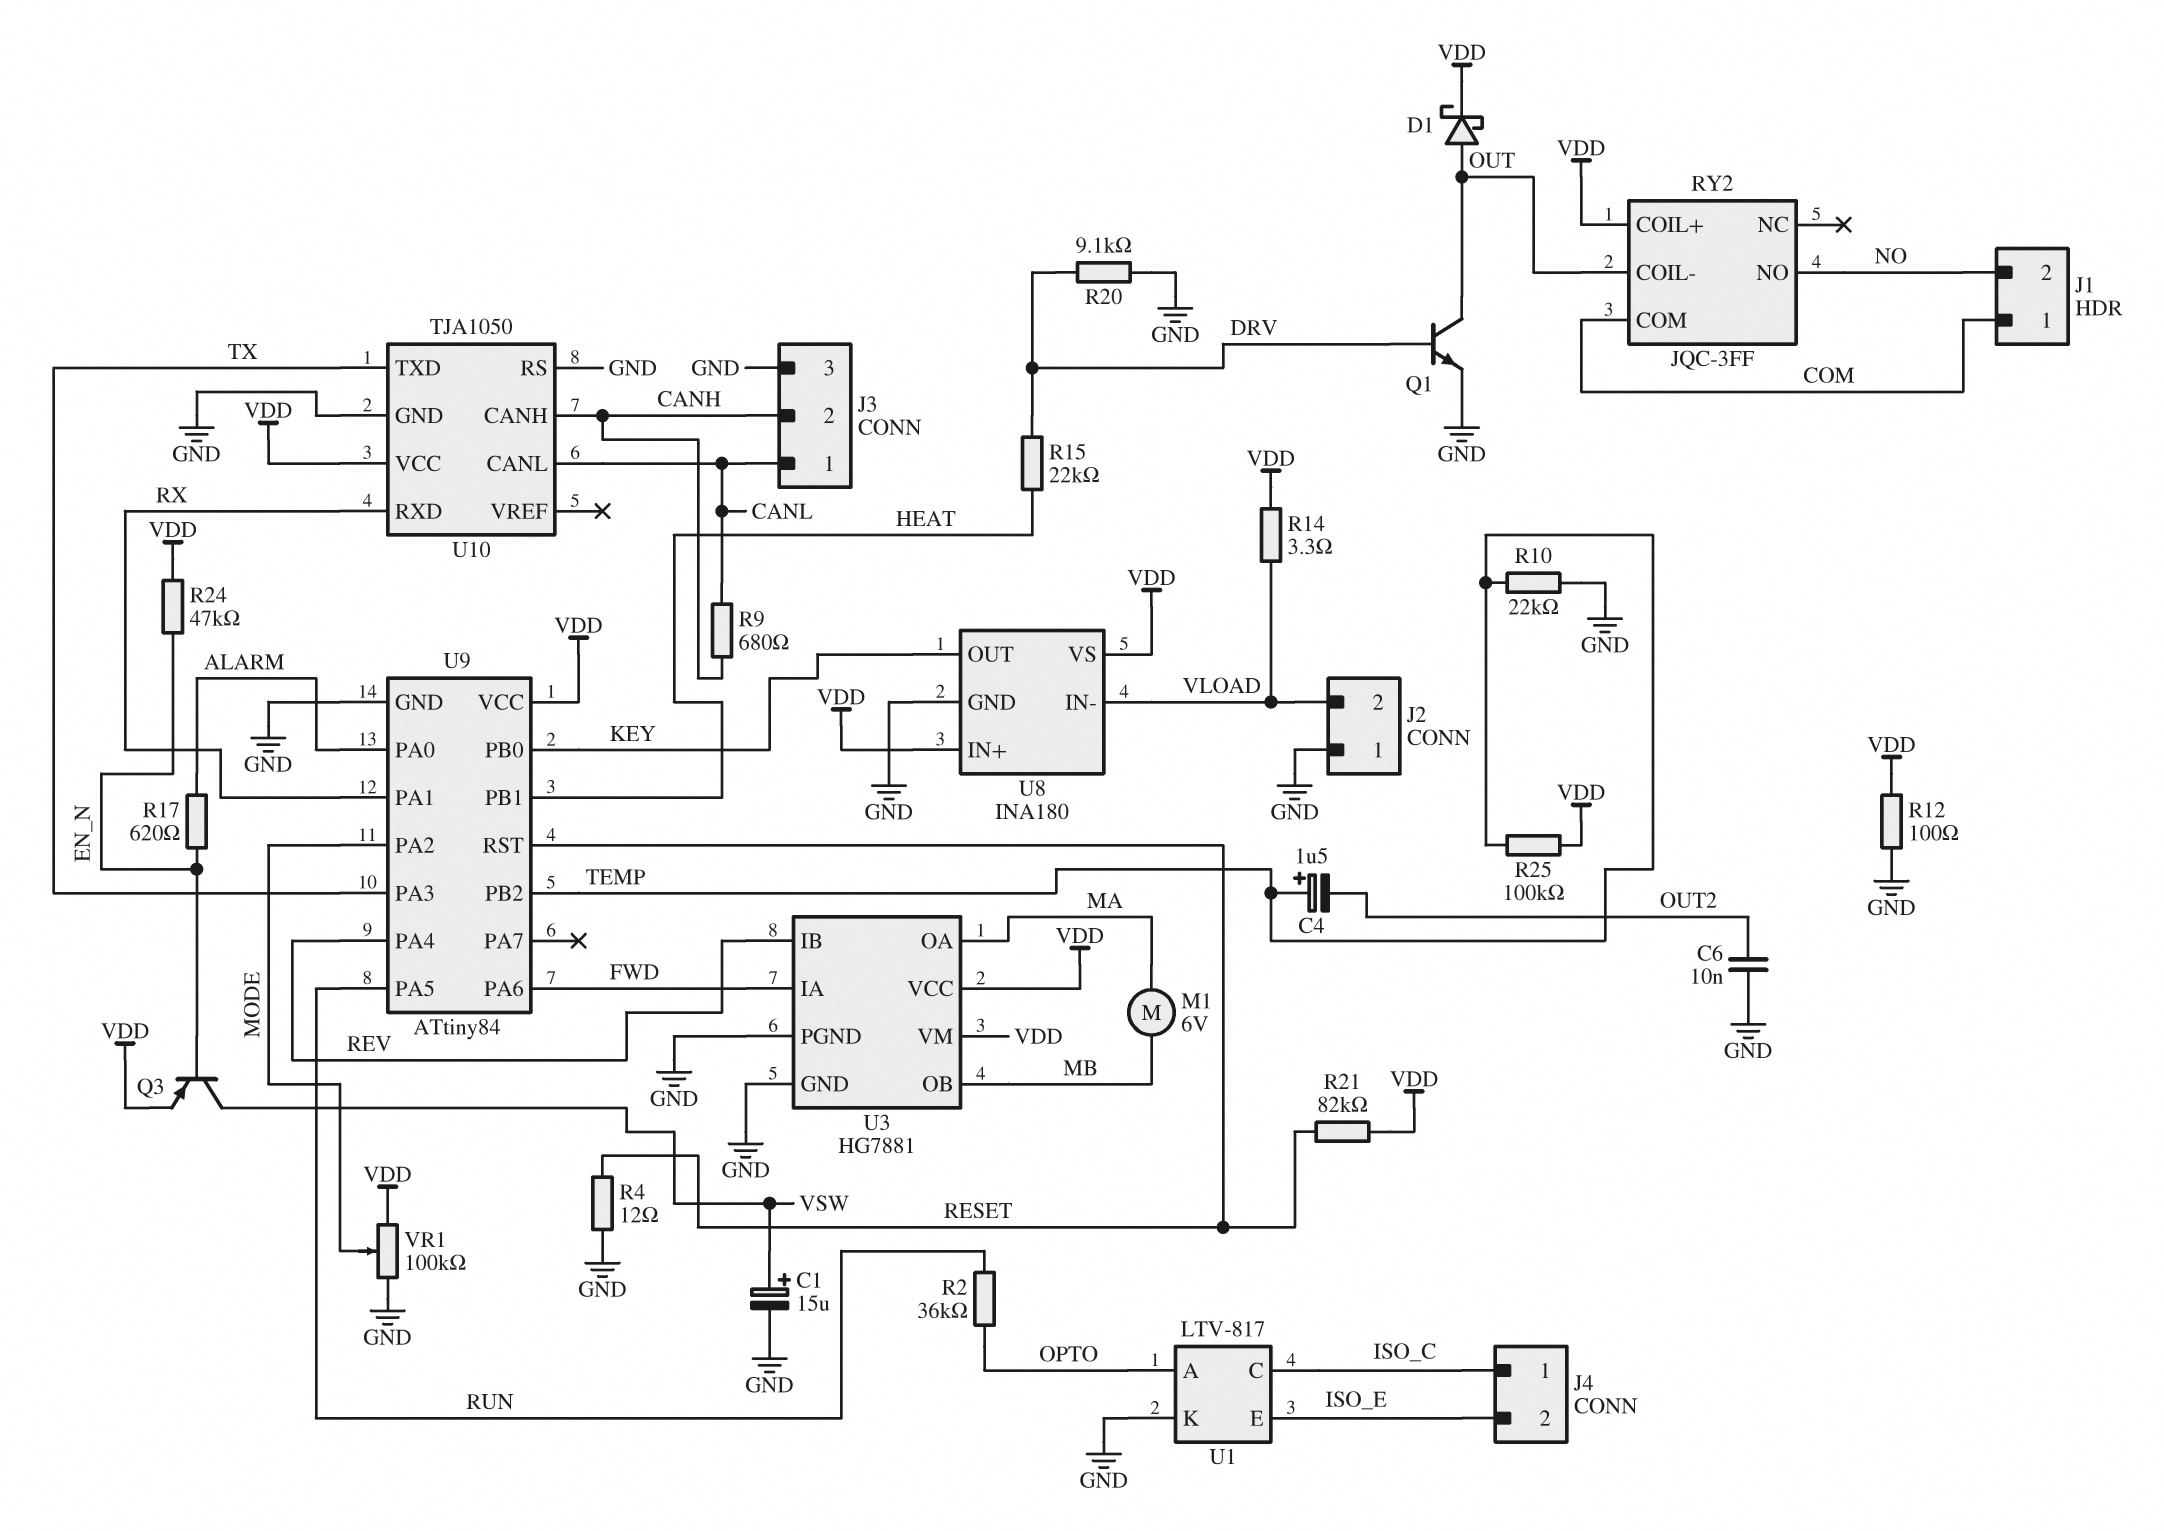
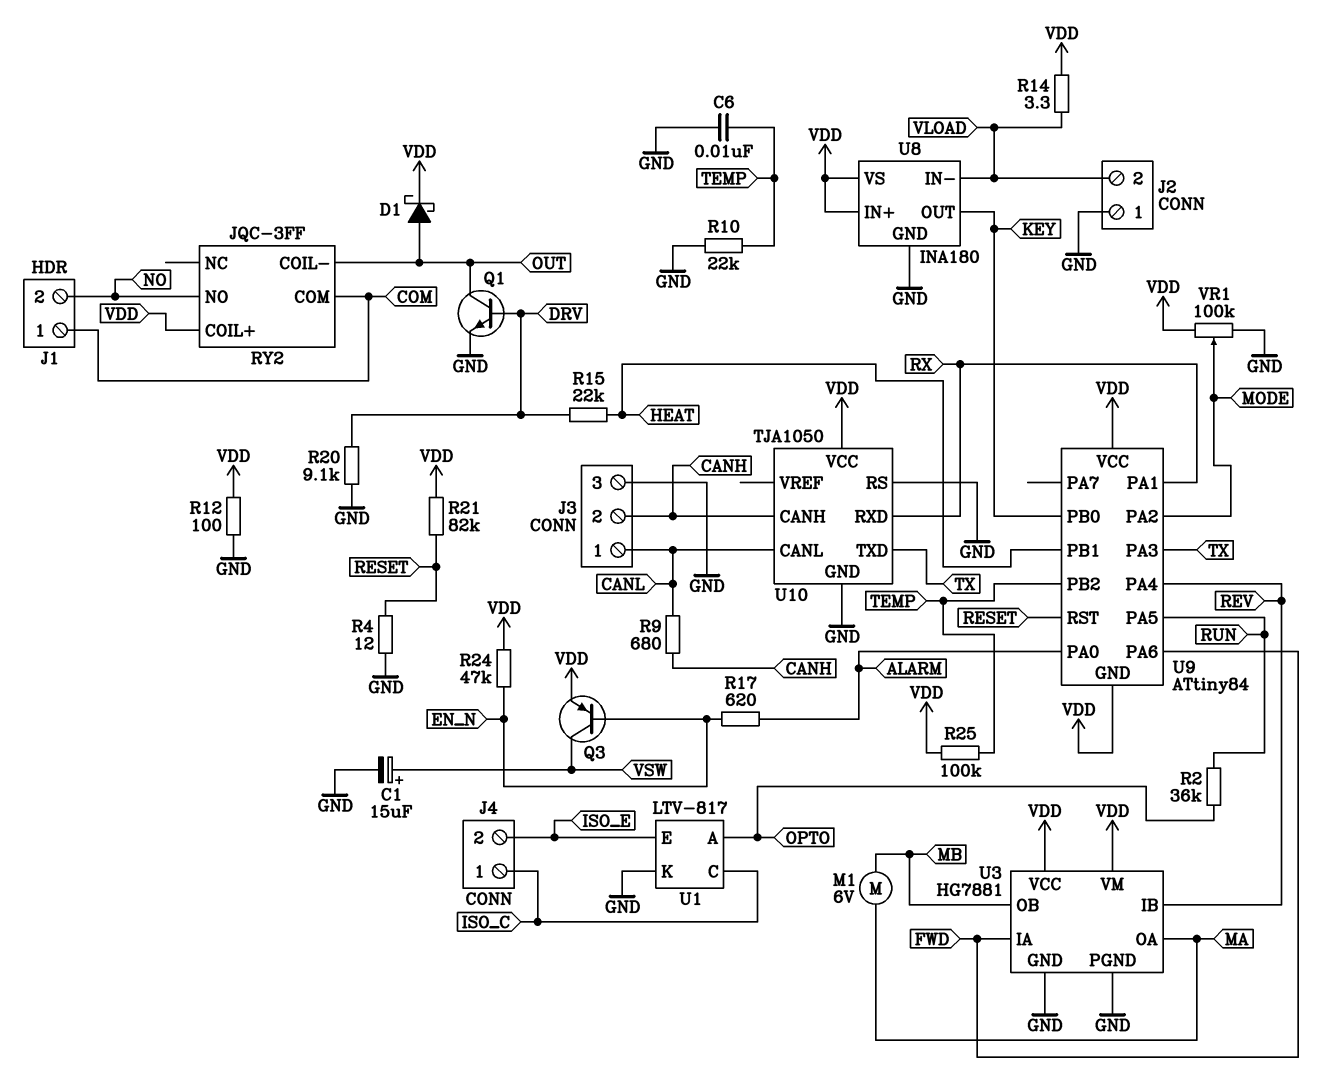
C4: 1.5uF (plus TEMP, minus OUT2) -> none
C6: 10nF (GND, OUT2) -> 10nF (GND, TEMP)
U9 pin GND: GND -> VDD

